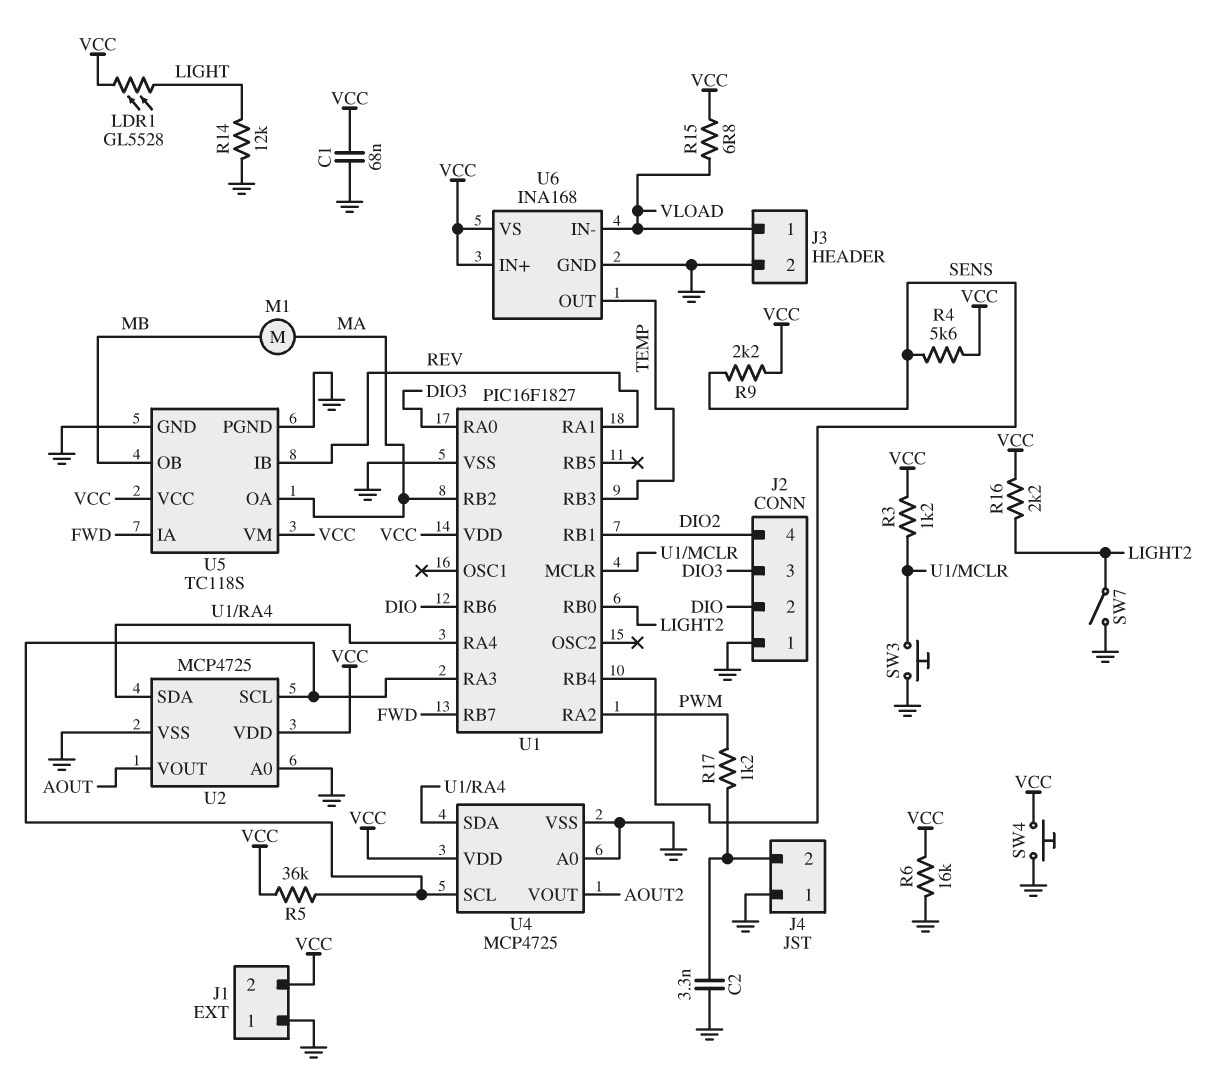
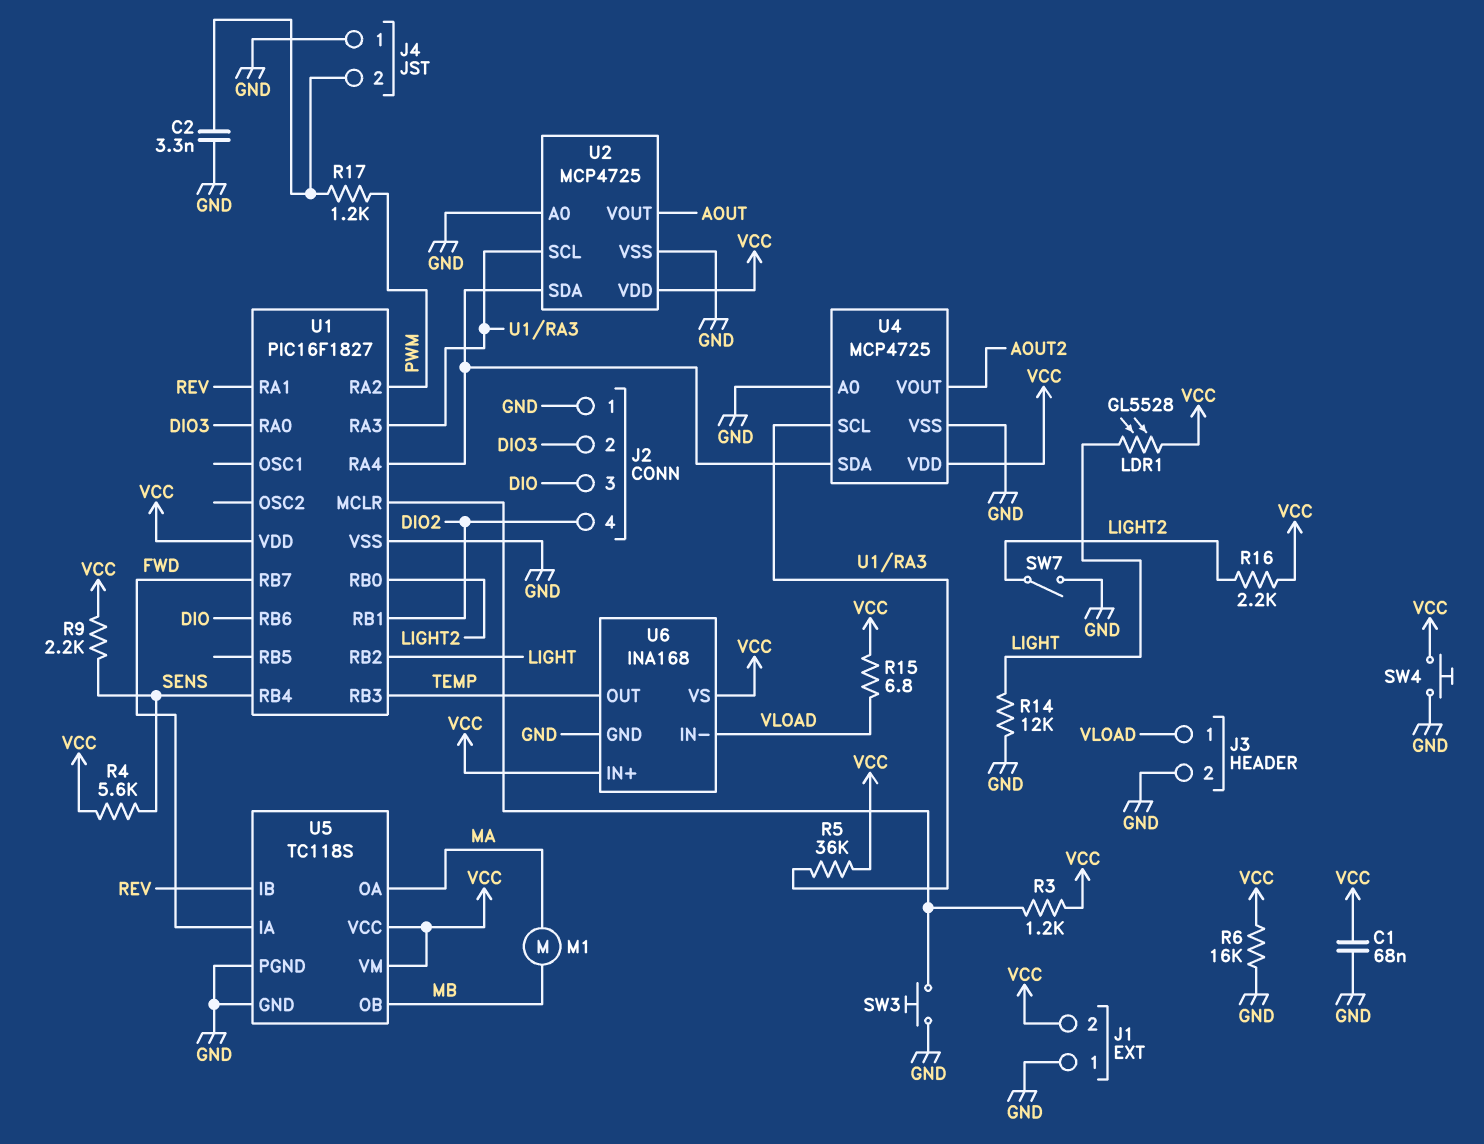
J2 pin 2: DIO -> DIO3
J2 pin 3: DIO3 -> DIO
U1 pin RB2: MA -> LIGHT

